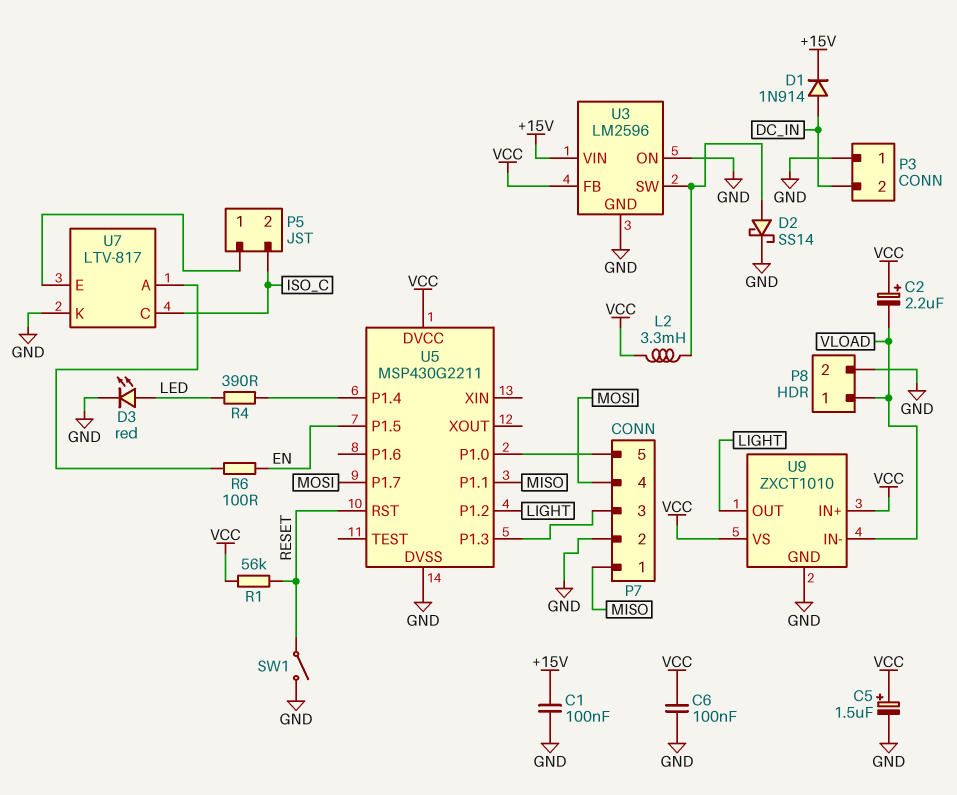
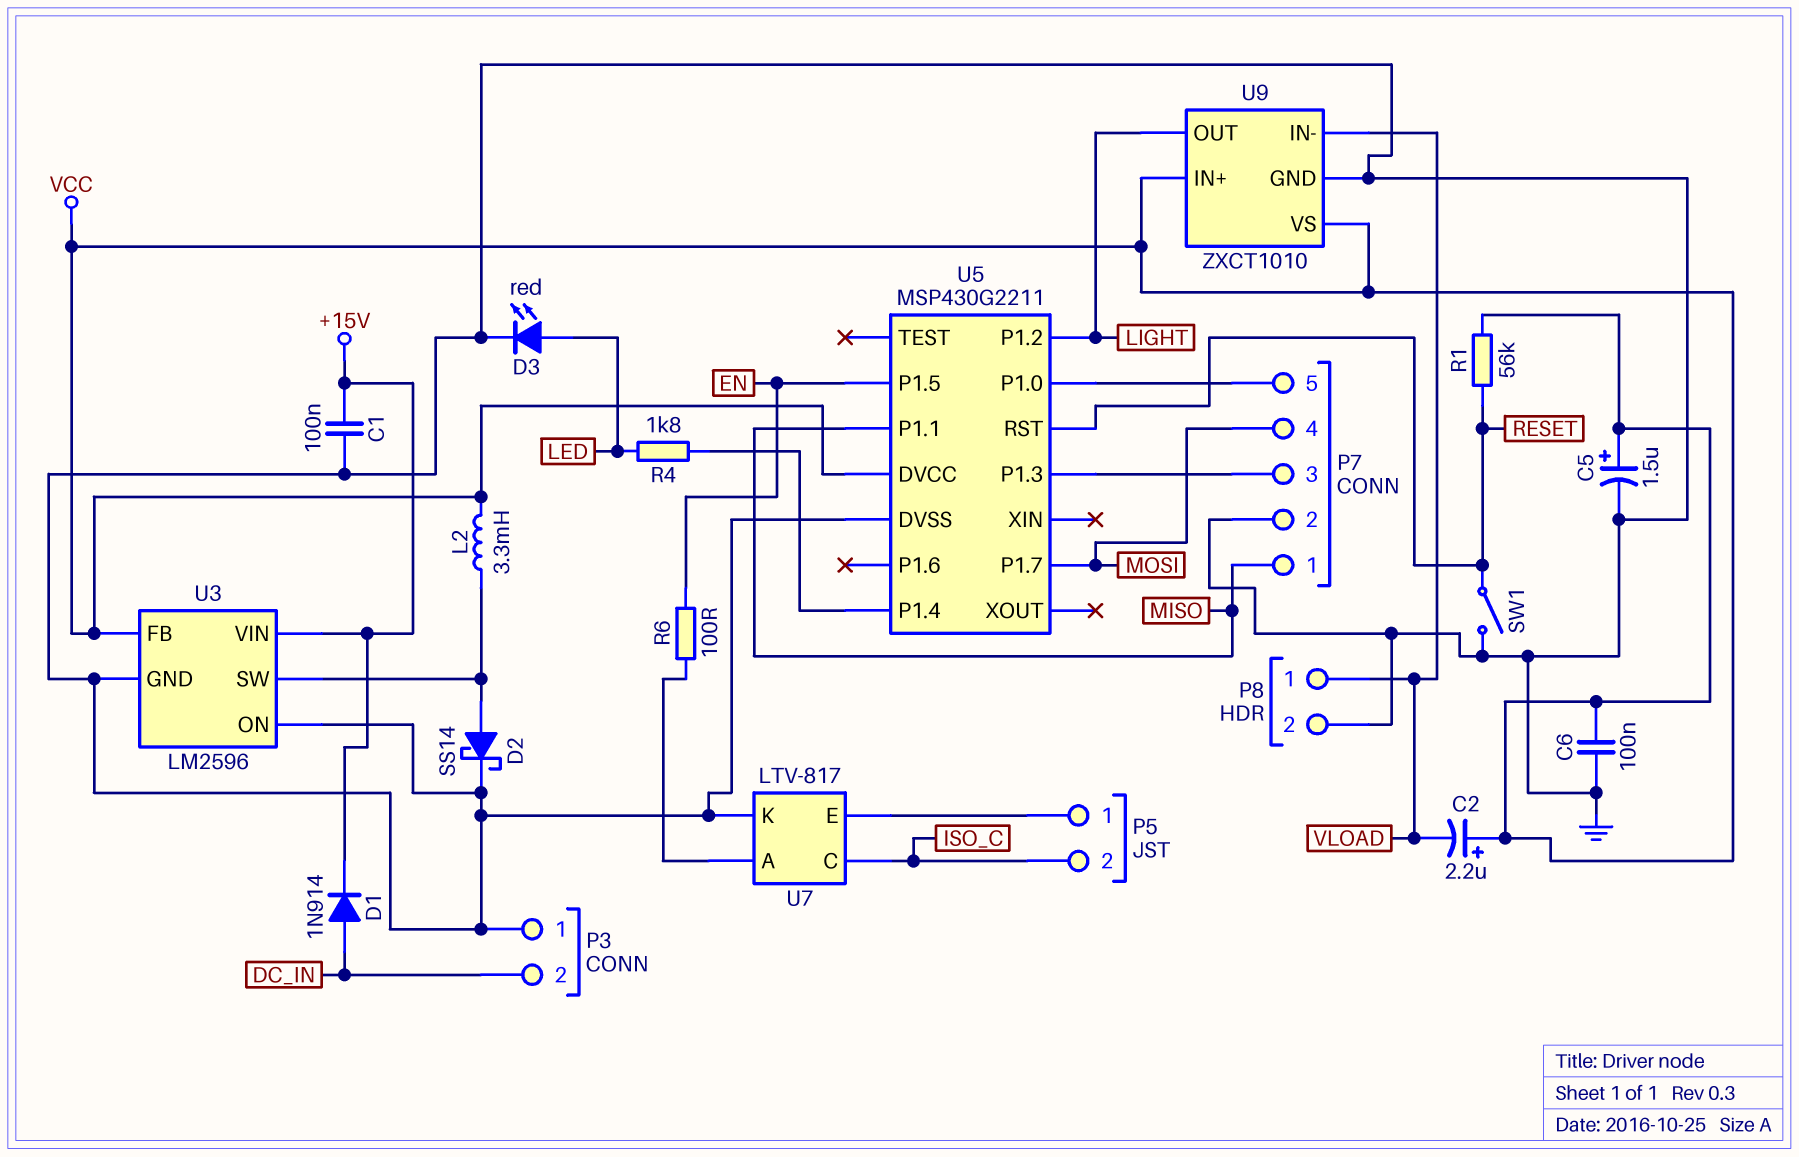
R4: 390 (LED, U5/P1.4) -> 1.8k (LED, U5/P1.4)

